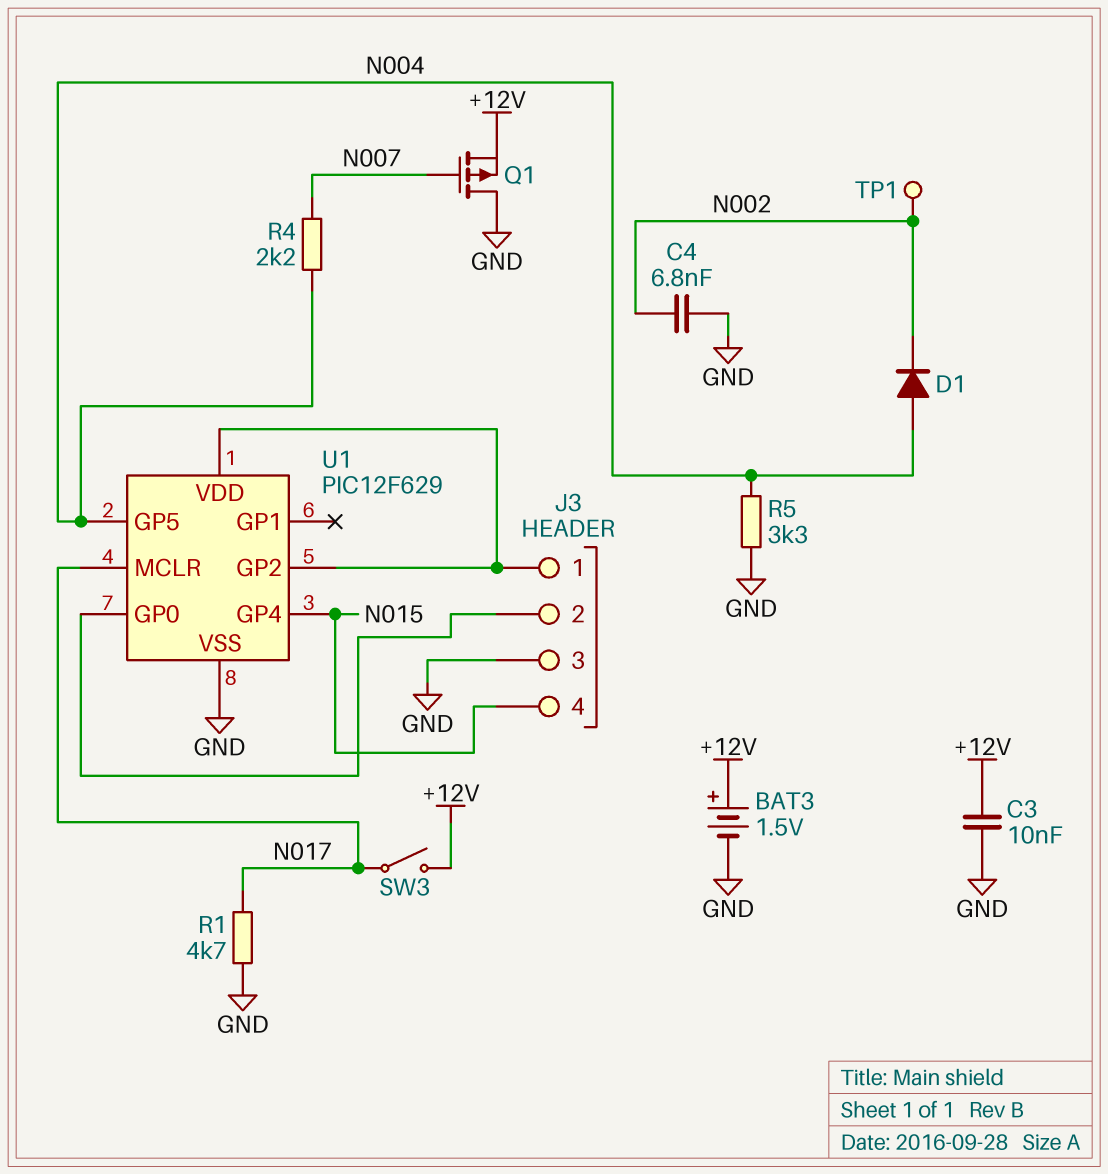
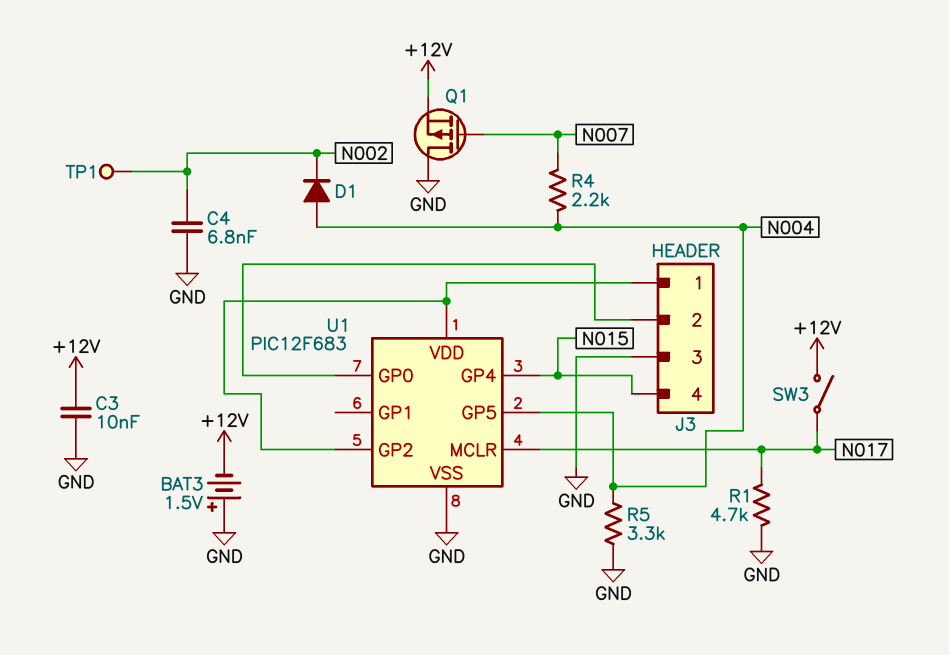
BAT3: 1.5V (plus +12V, minus GND) -> 1.5V (plus GND, minus +12V)
U1: PIC12F629 -> PIC12F683

